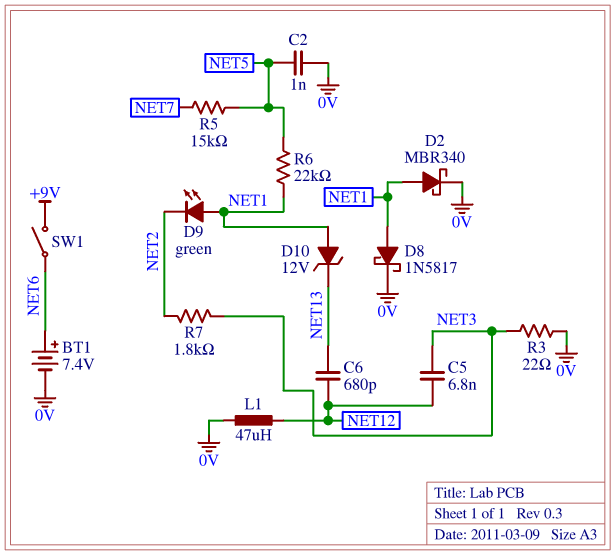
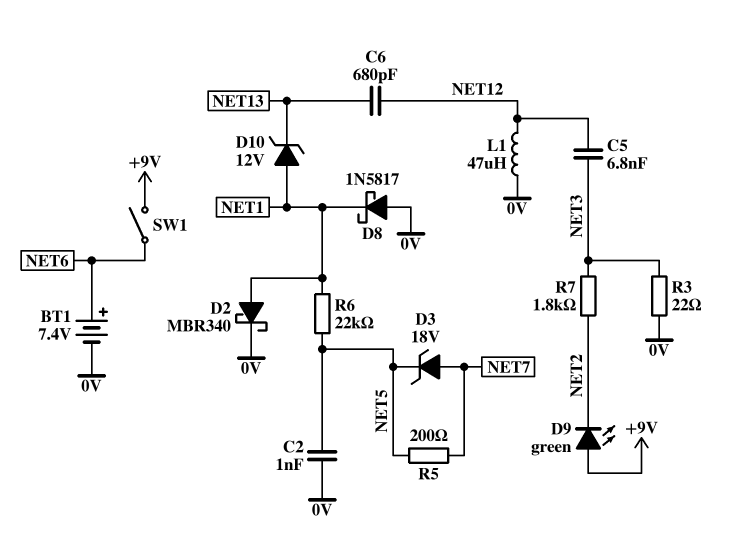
D3: none -> zener 18V (A NET7, K NET5)
D8: schottky 1N5817 (A NET1, K 0V) -> schottky 1N5817 (A 0V, K NET1)
D9: LED green (A NET1, K NET2) -> LED green (A +9V, K NET2)
R5: 15k (NET5, NET7) -> 200 (NET5, NET7)

